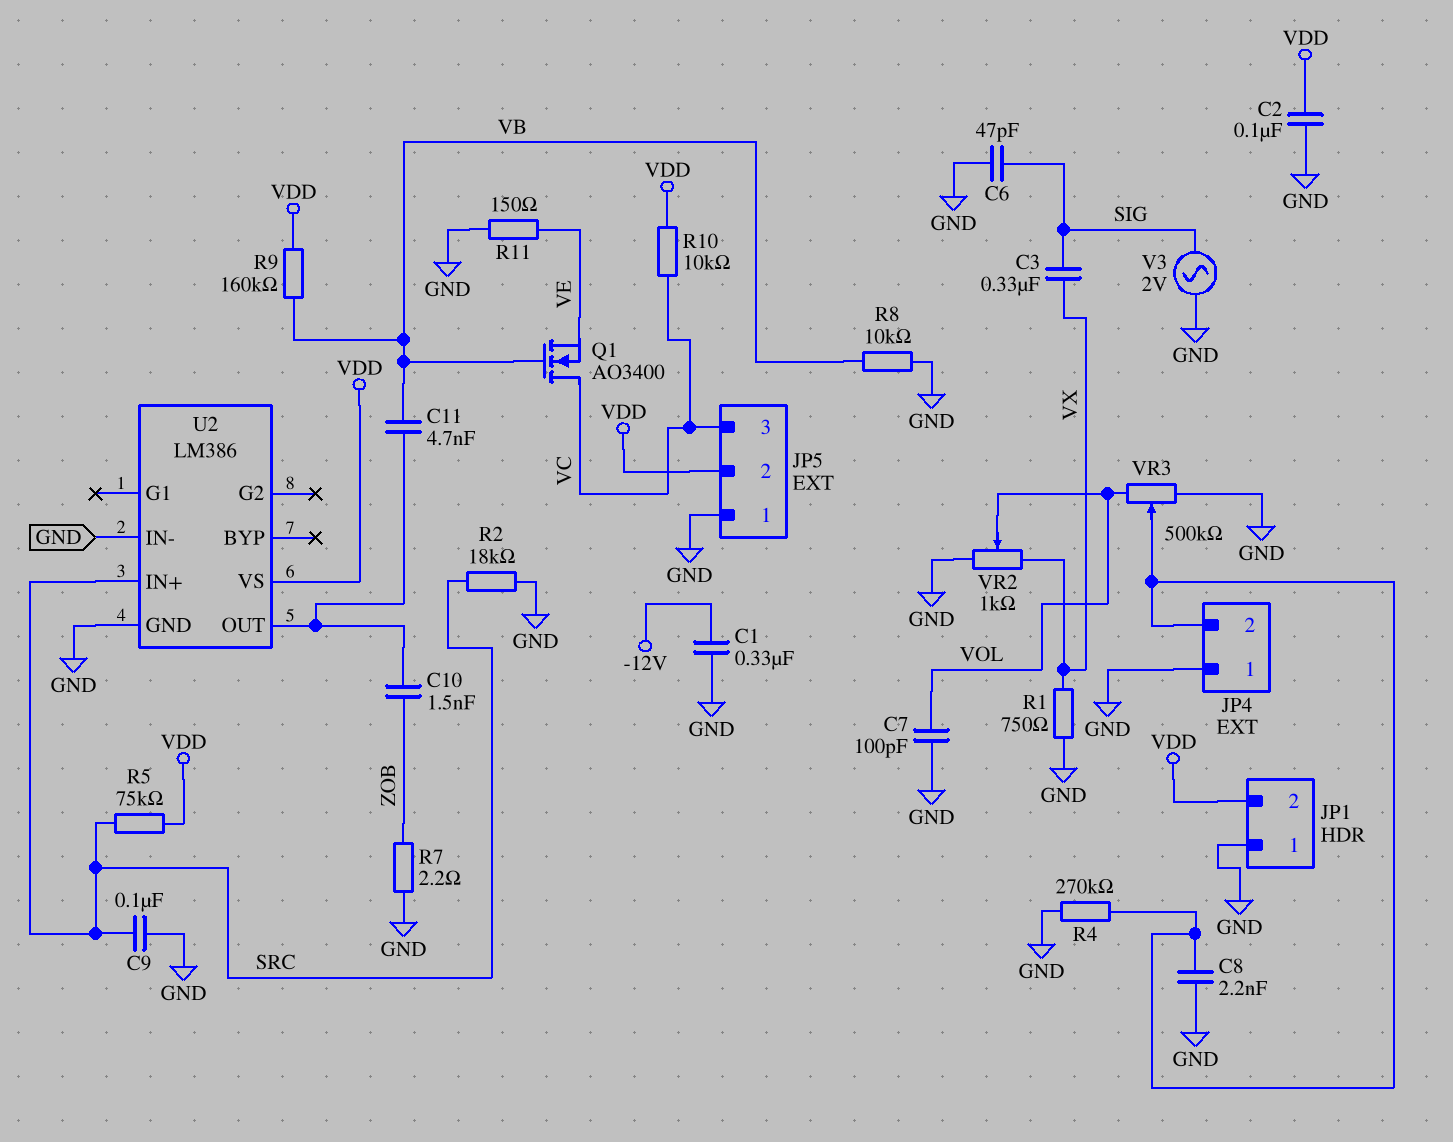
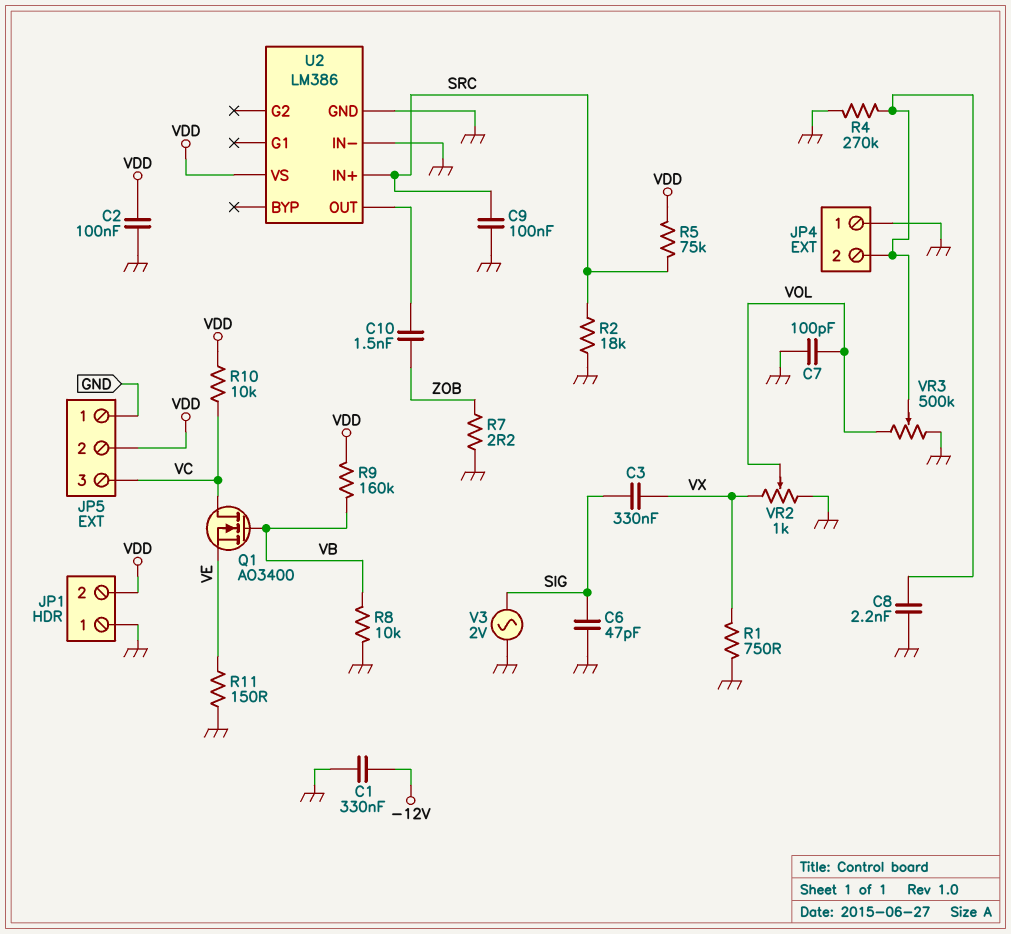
C11: 4.7nF (U2/OUT, VB) -> none

